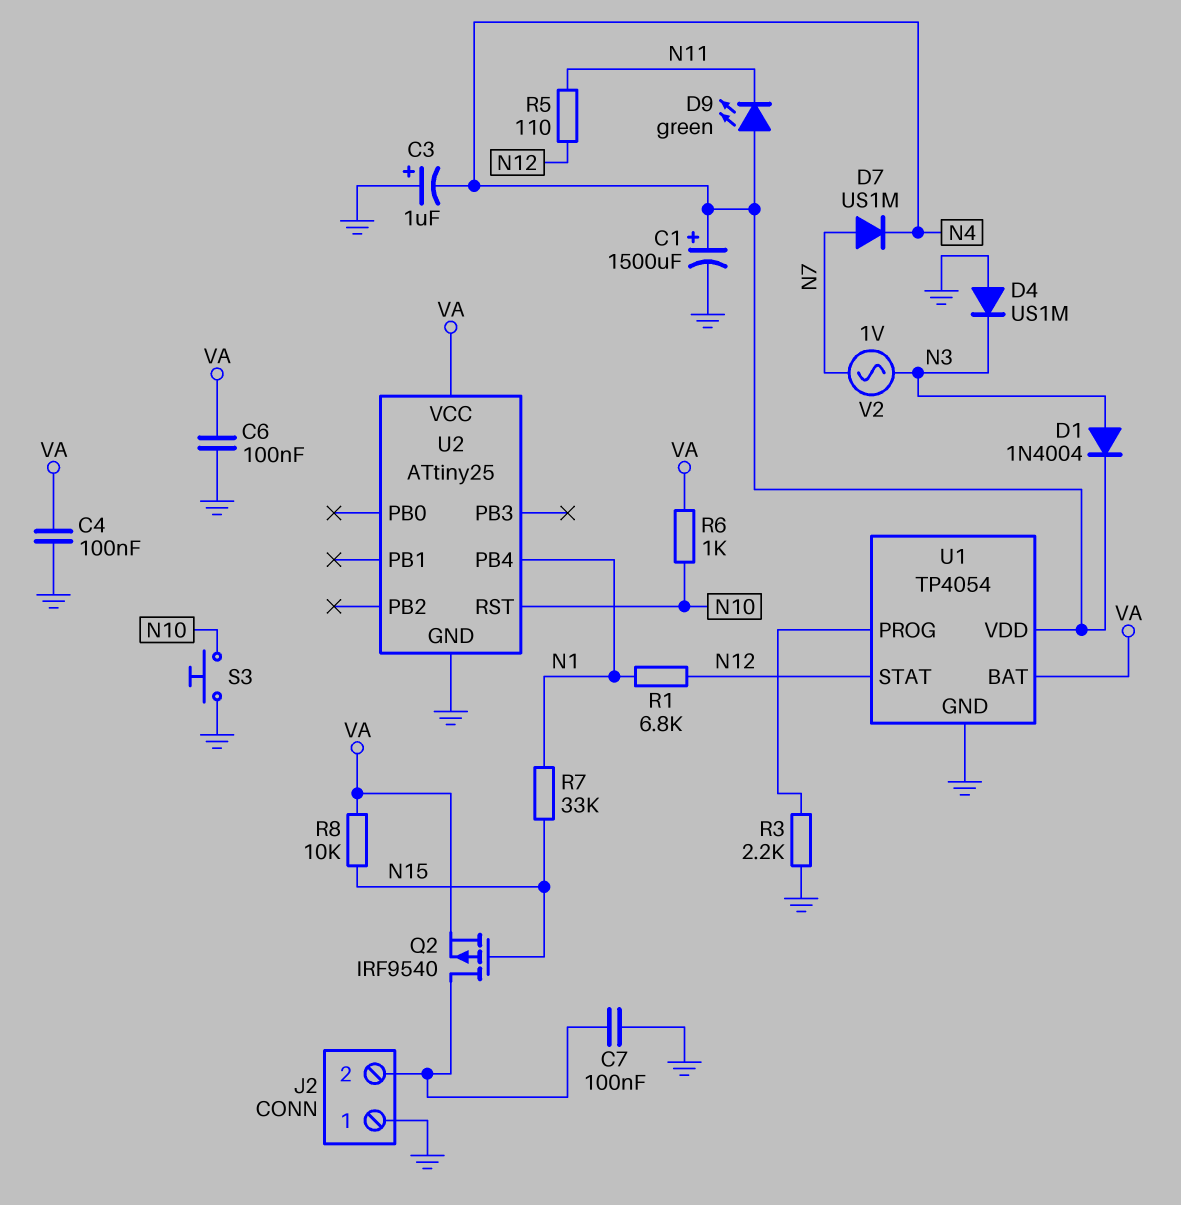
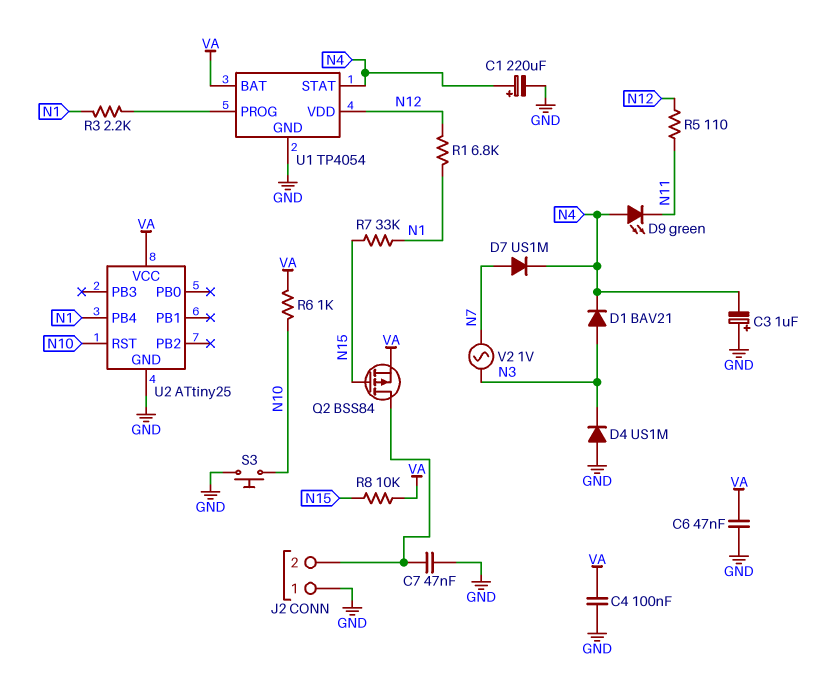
C1: 1500uF (plus N4, minus GND) -> 220uF (plus N4, minus GND)
C6: 100nF (GND, VA) -> 47nF (GND, VA)
C7: 100nF (GND, J2/2) -> 47nF (GND, J2/2)
D1: diode 1N4004 (A N3, K N4) -> diode BAV21 (A N3, K N4)
Q2: PMOS IRF9540 (G N15, D J2/2, S VA) -> PMOS BSS84 (G N15, D J2/2, S VA)
R3: 2.2k (GND, U1/PROG) -> 2.2k (N1, U1/PROG)
U1 pin STAT: N12 -> N4
U1 pin VDD: N4 -> N12

